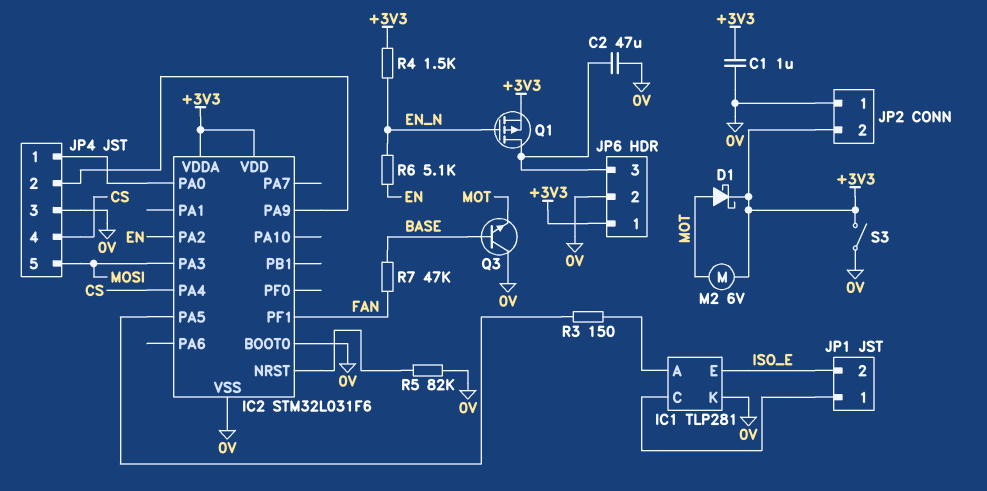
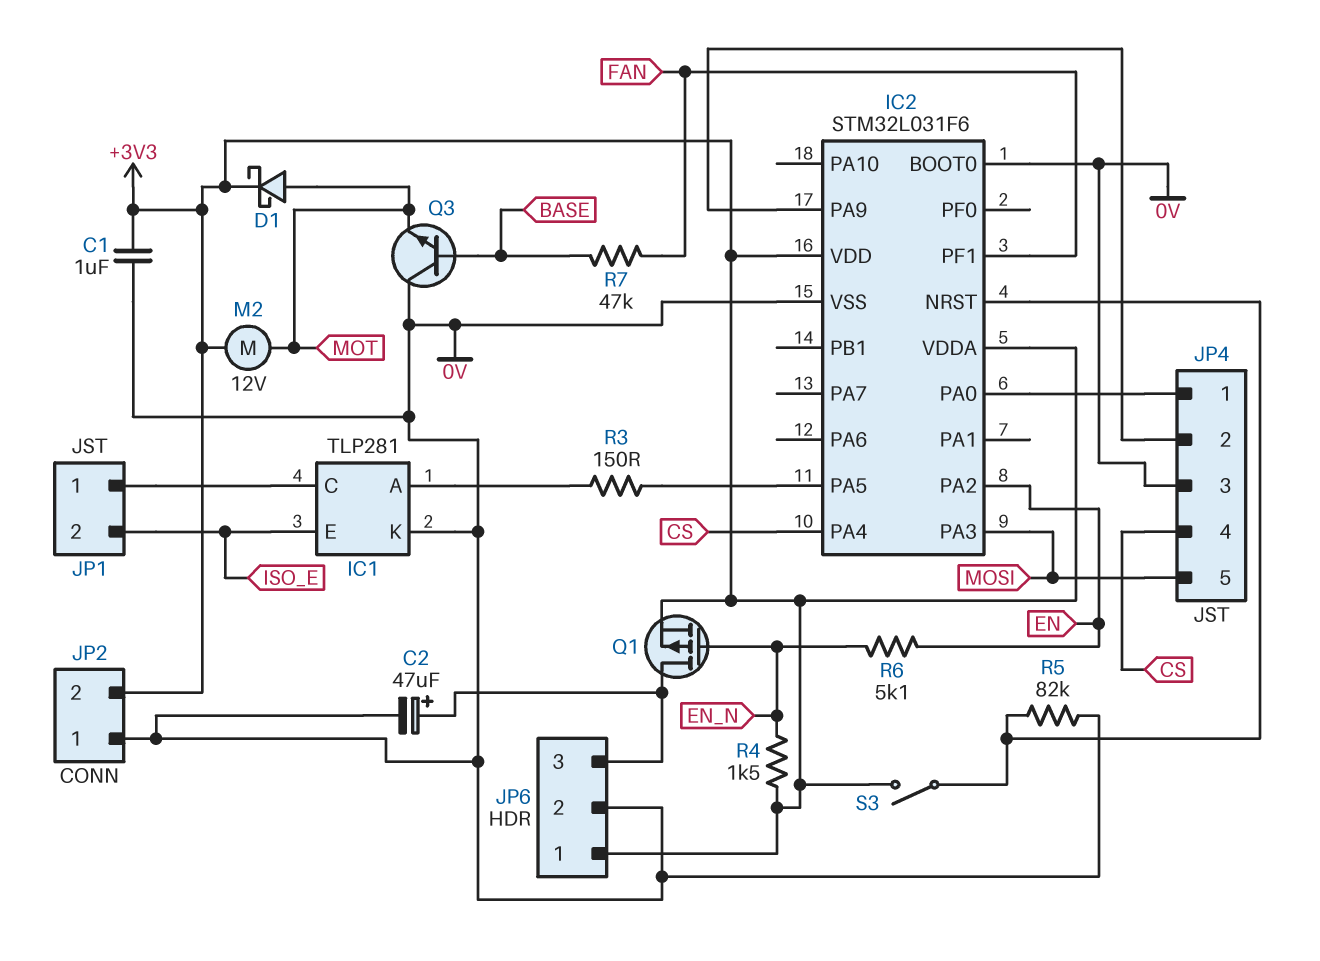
C2: 47uF (0V, JP6/3) -> 47uF (plus JP6/3, minus 0V)
M2: motor 6V (+3V3, MOT) -> motor 12V (+3V3, MOT)
S3: switch (+3V3, 0V) -> switch (+3V3, IC2/NRST)

